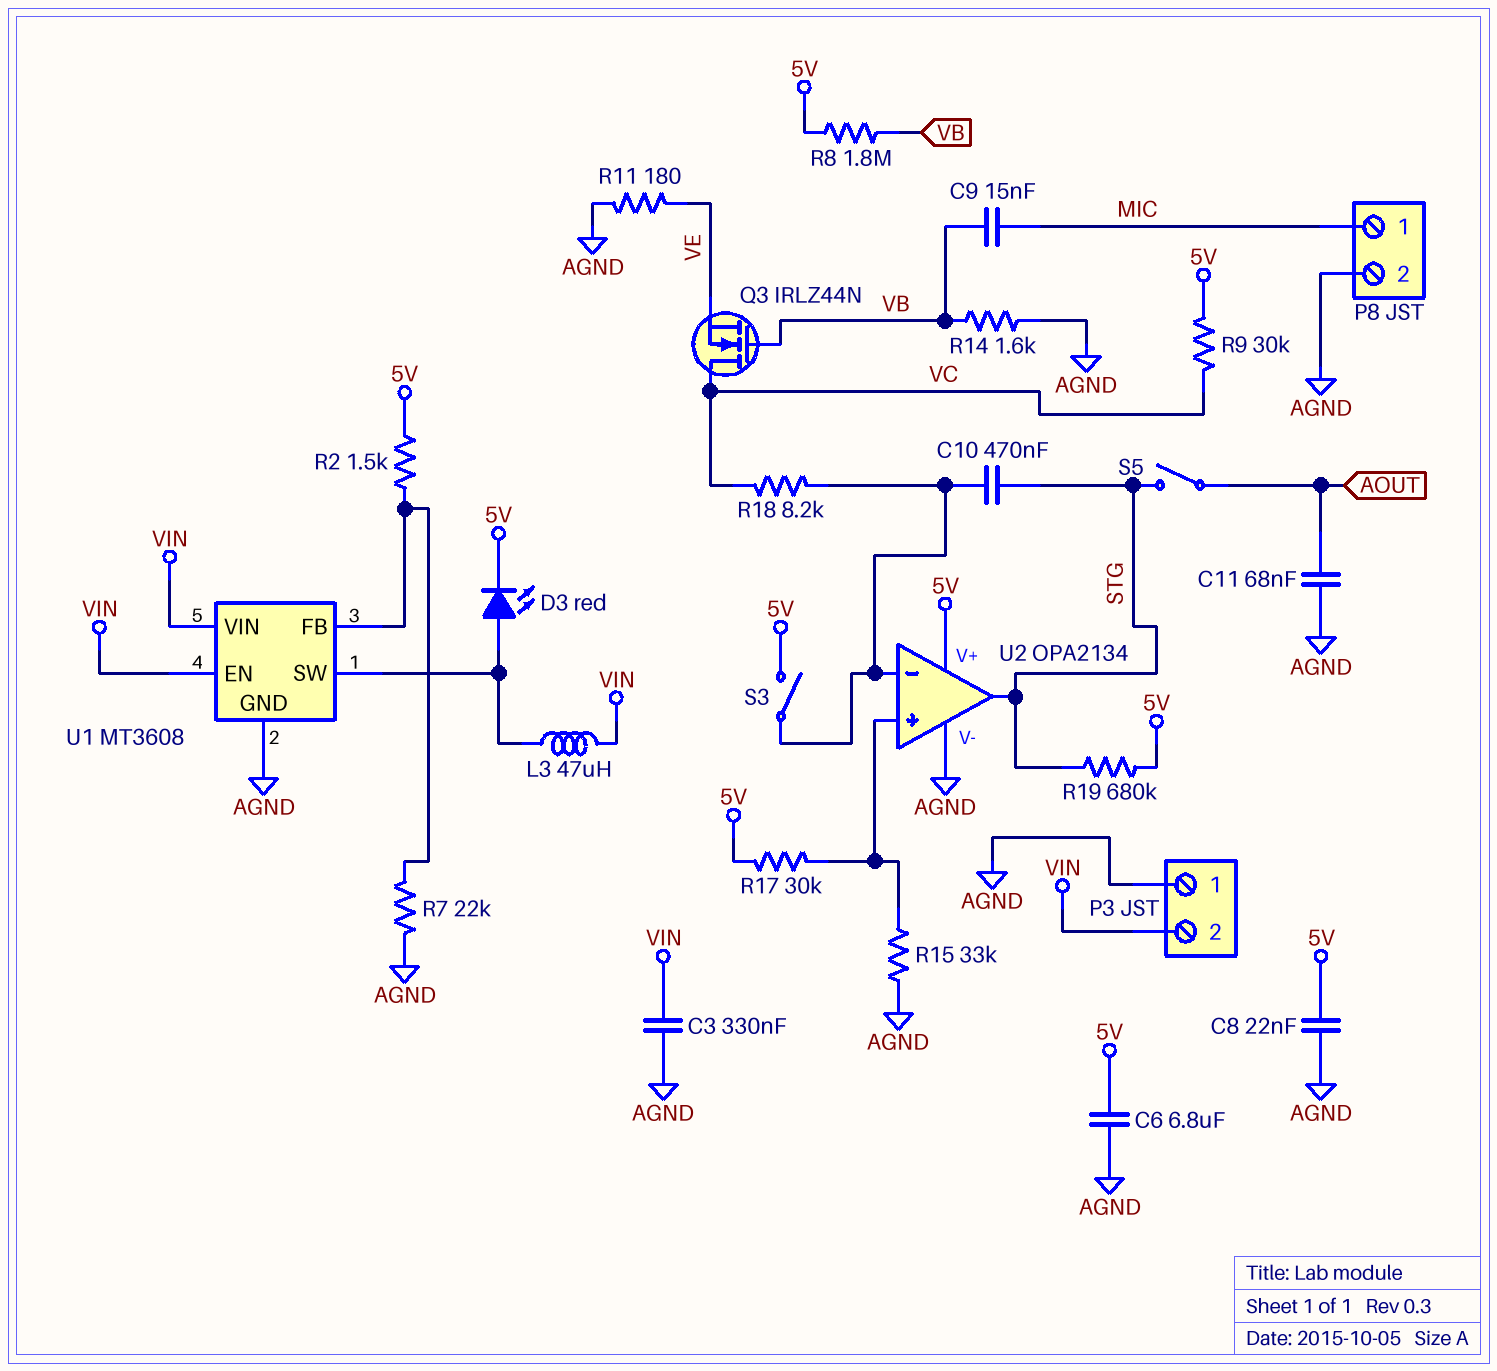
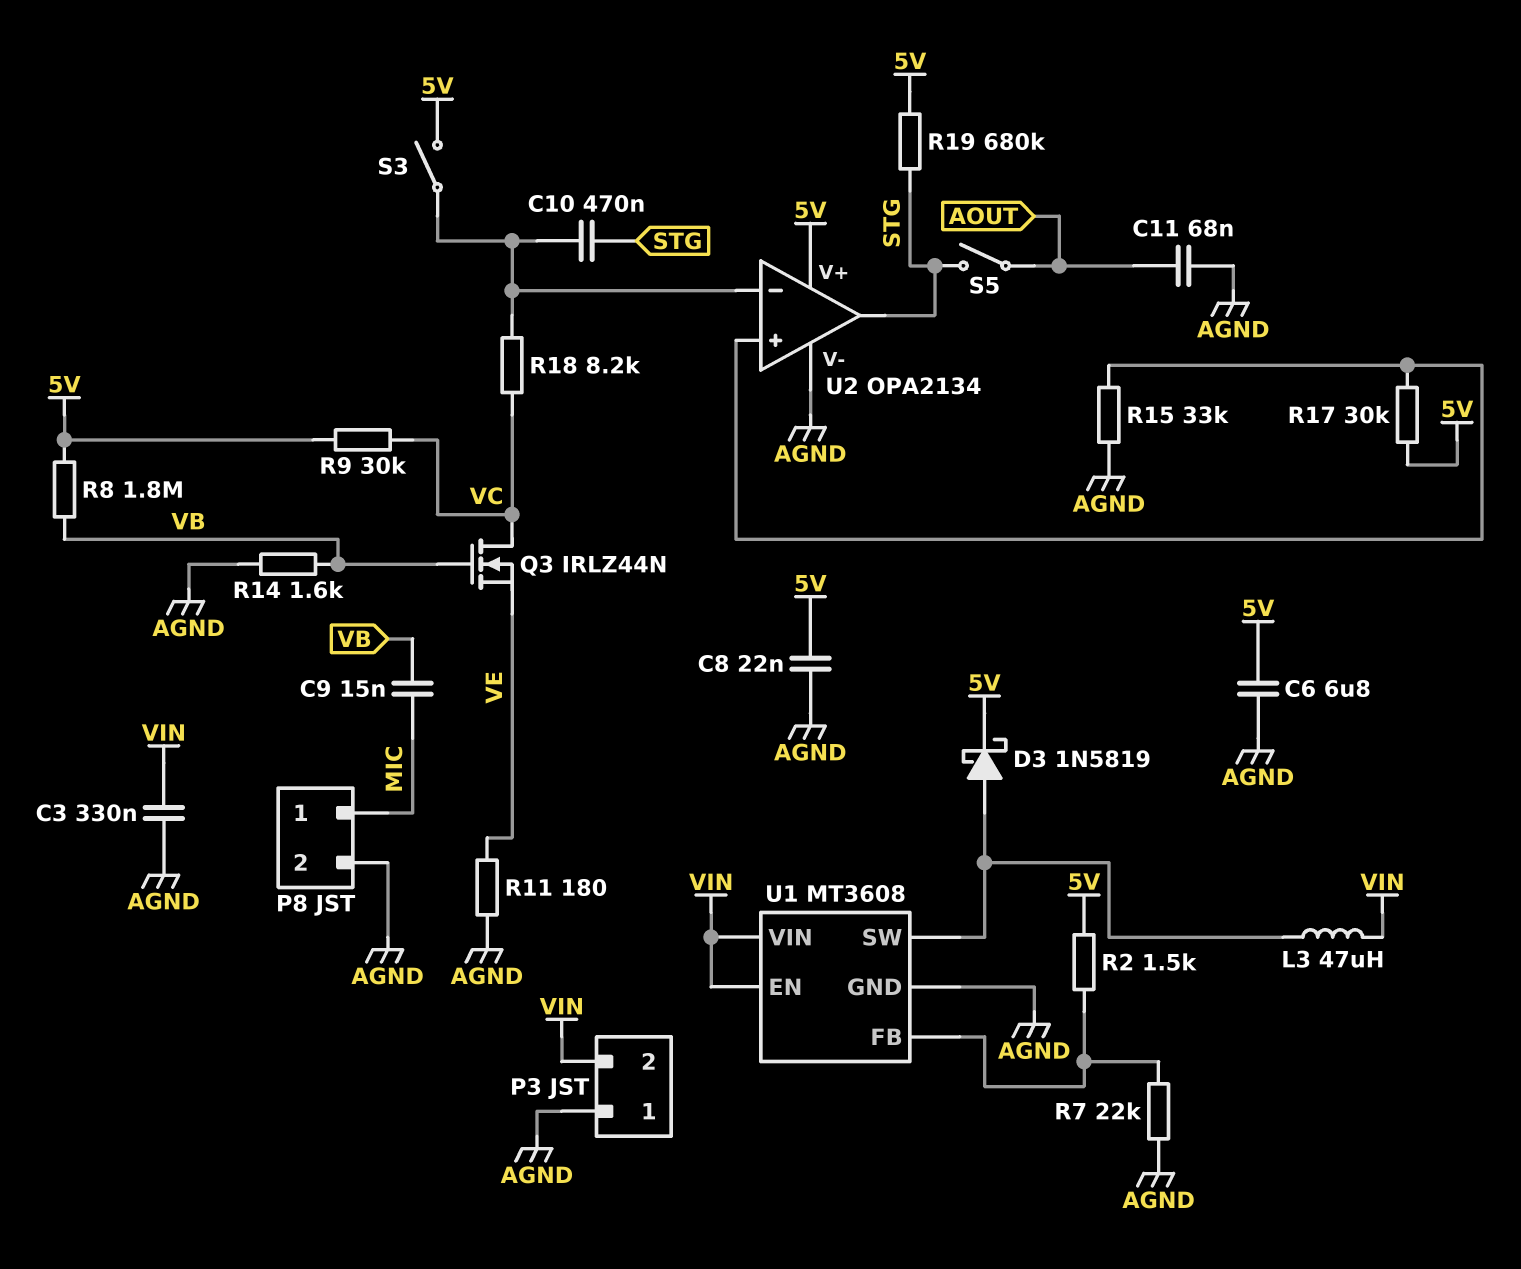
D3: LED red (A U1/SW, K 5V) -> schottky 1N5819 (A U1/SW, K 5V)

